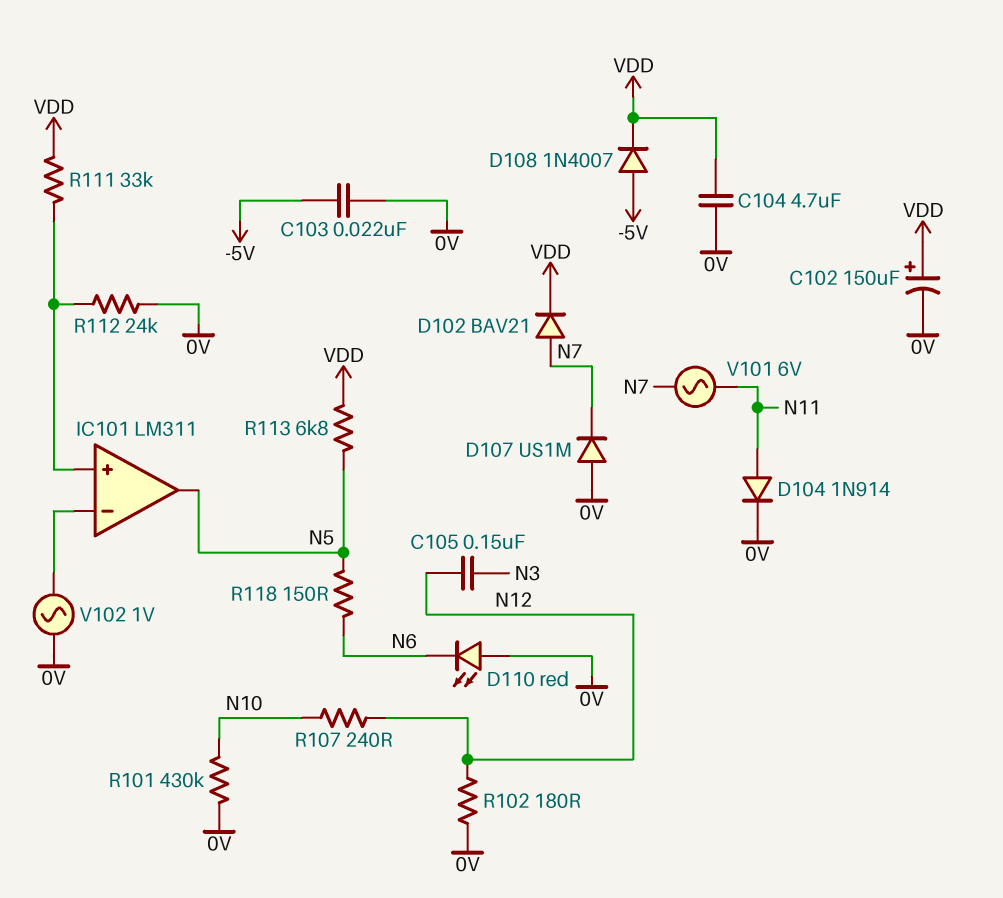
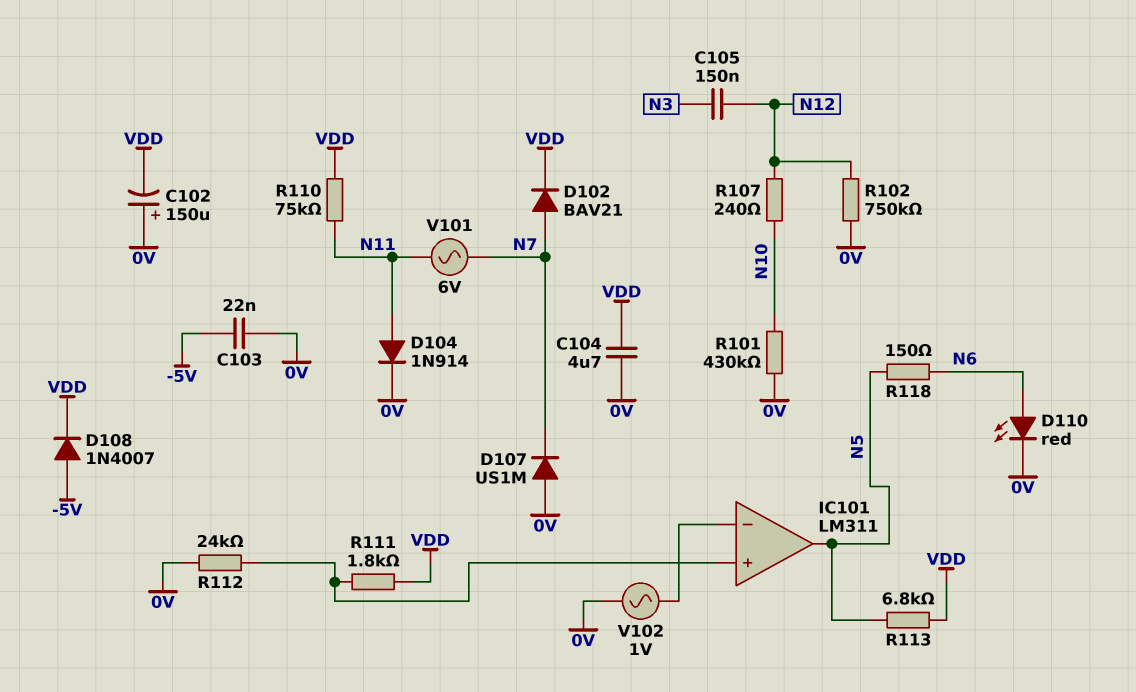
C102: 150uF (plus VDD, minus 0V) -> 150uF (plus 0V, minus VDD)
D110: LED red (A 0V, K N6) -> LED red (A N6, K 0V)
R102: 180 (0V, N12) -> 750k (0V, N12)
R110: none -> 75k (N11, VDD)
R111: 33k (IC101/in+, VDD) -> 1.8k (IC101/in+, VDD)

